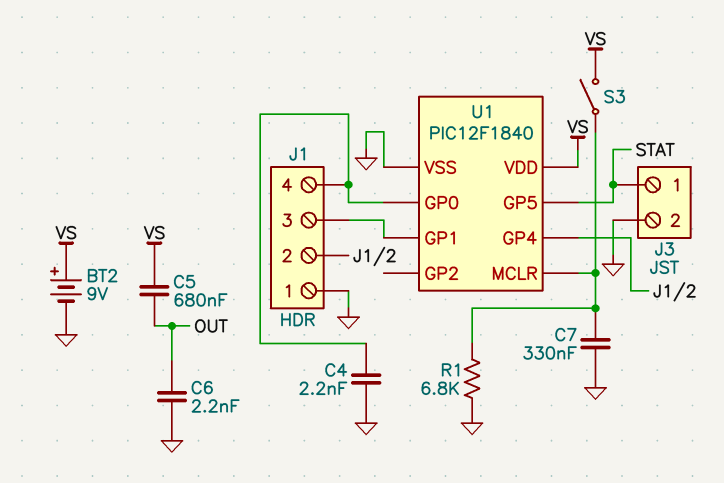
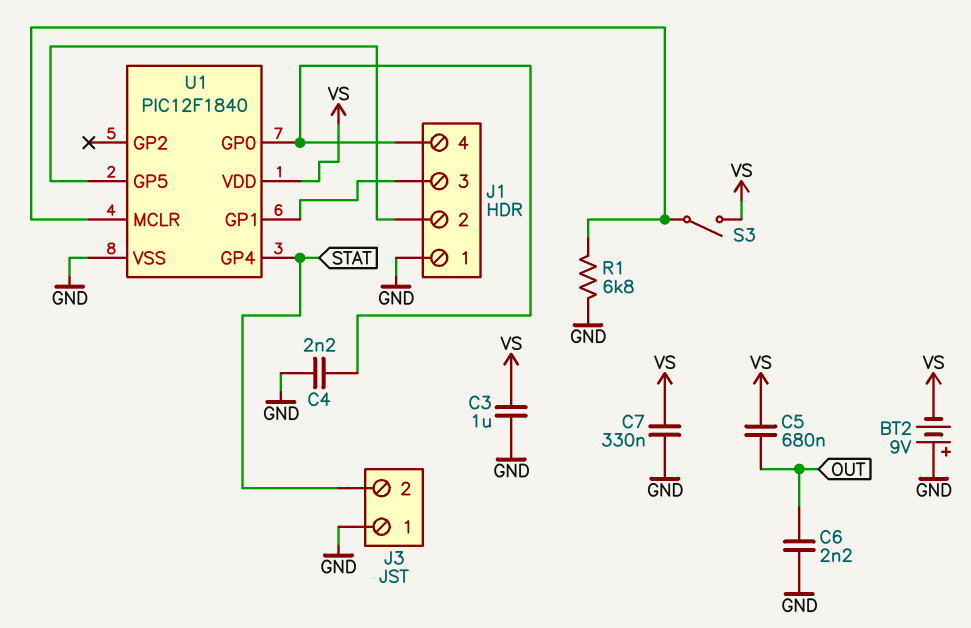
BT2: 9V (plus VS, minus GND) -> 9V (plus GND, minus VS)
C3: none -> 1uF (GND, VS)
C7: 330nF (GND, U1/MCLR) -> 330nF (GND, VS)
J3 pin 1: STAT -> GND
J3 pin 2: GND -> STAT
U1 pin GP4: J1/2 -> STAT
U1 pin GP5: STAT -> J1/2

